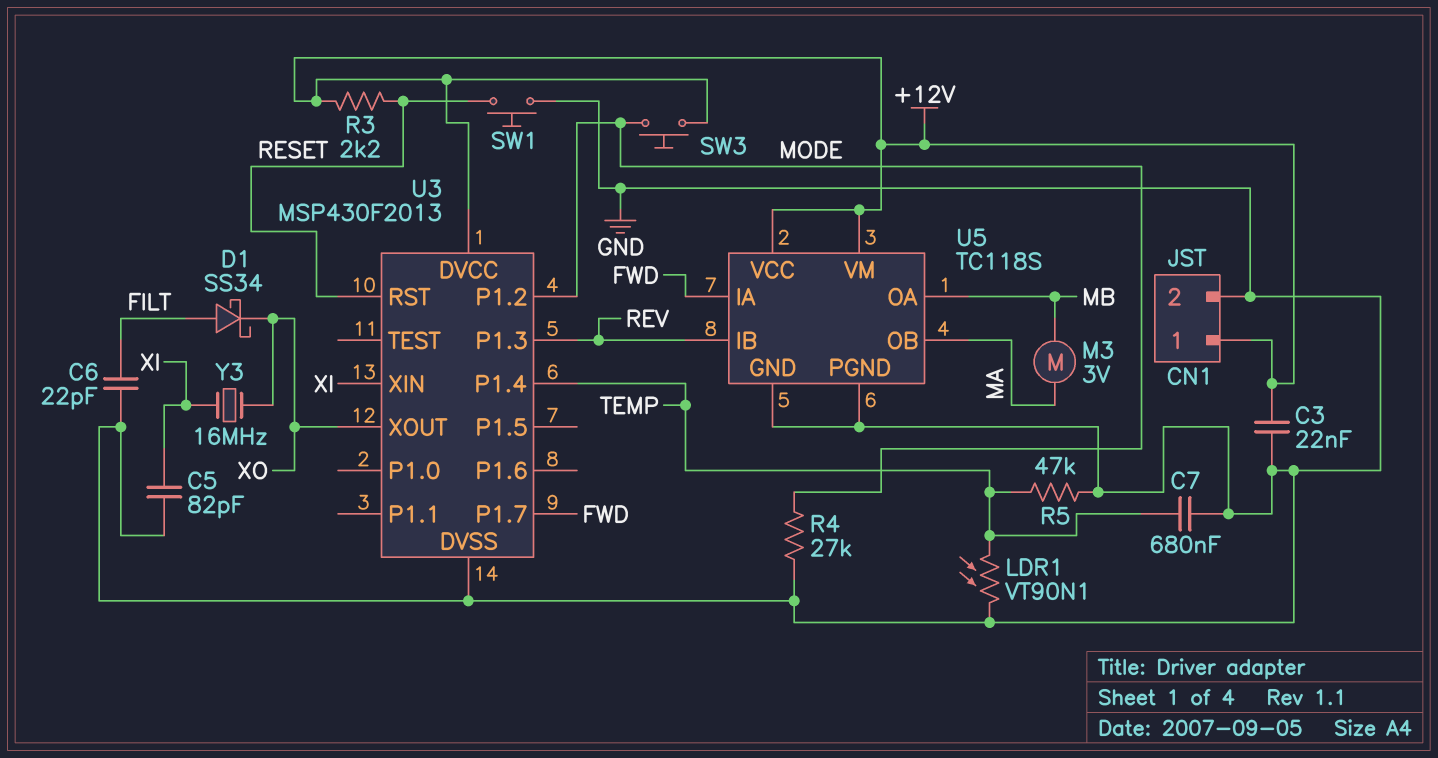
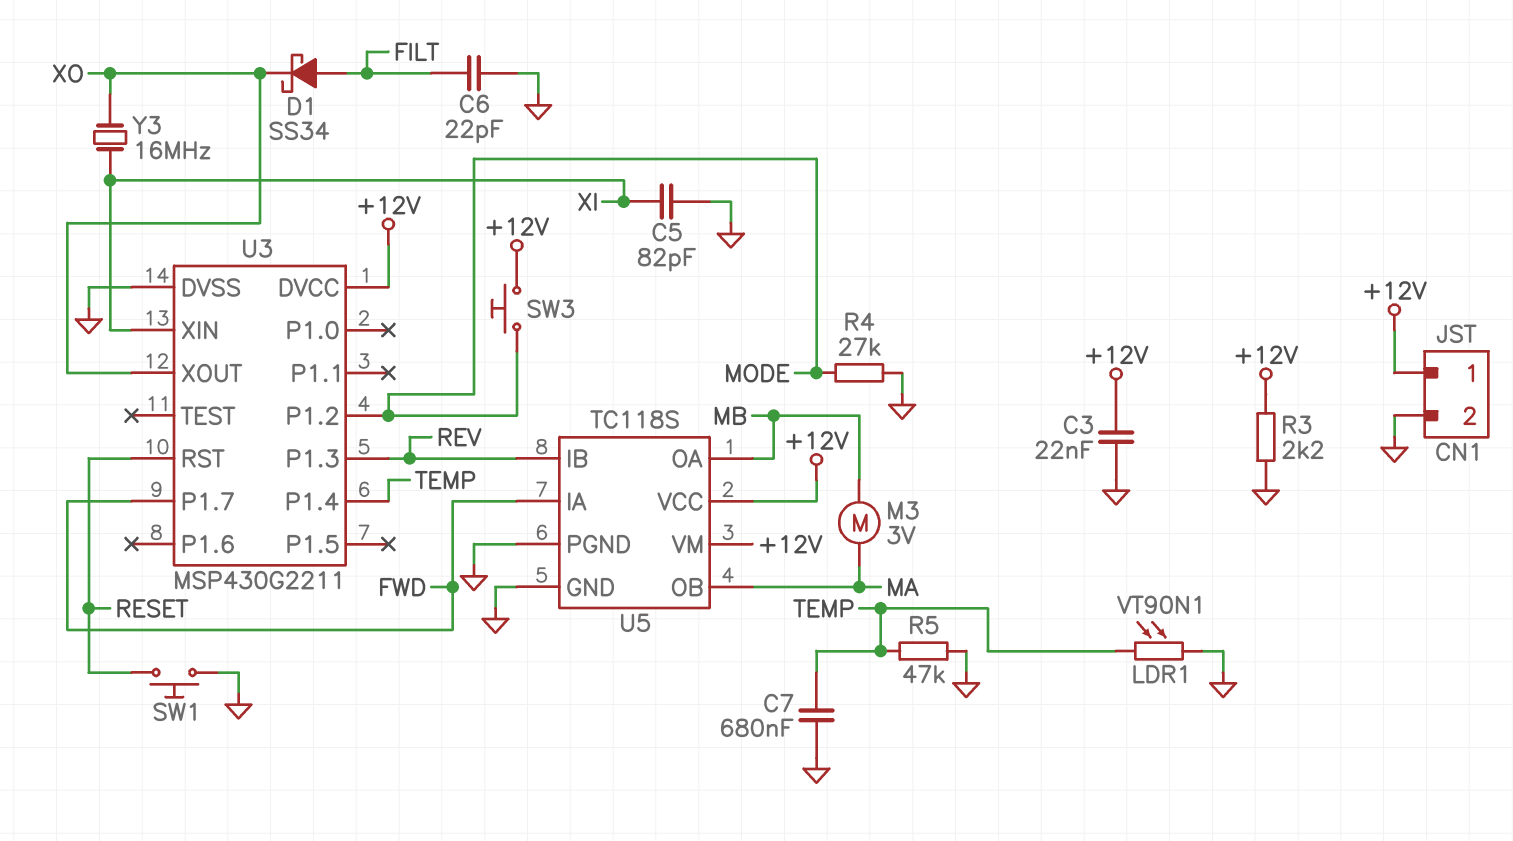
R3: 2.2k (+12V, RESET) -> 2.2k (+12V, GND)
U3: MSP430F2013 -> MSP430G2211

